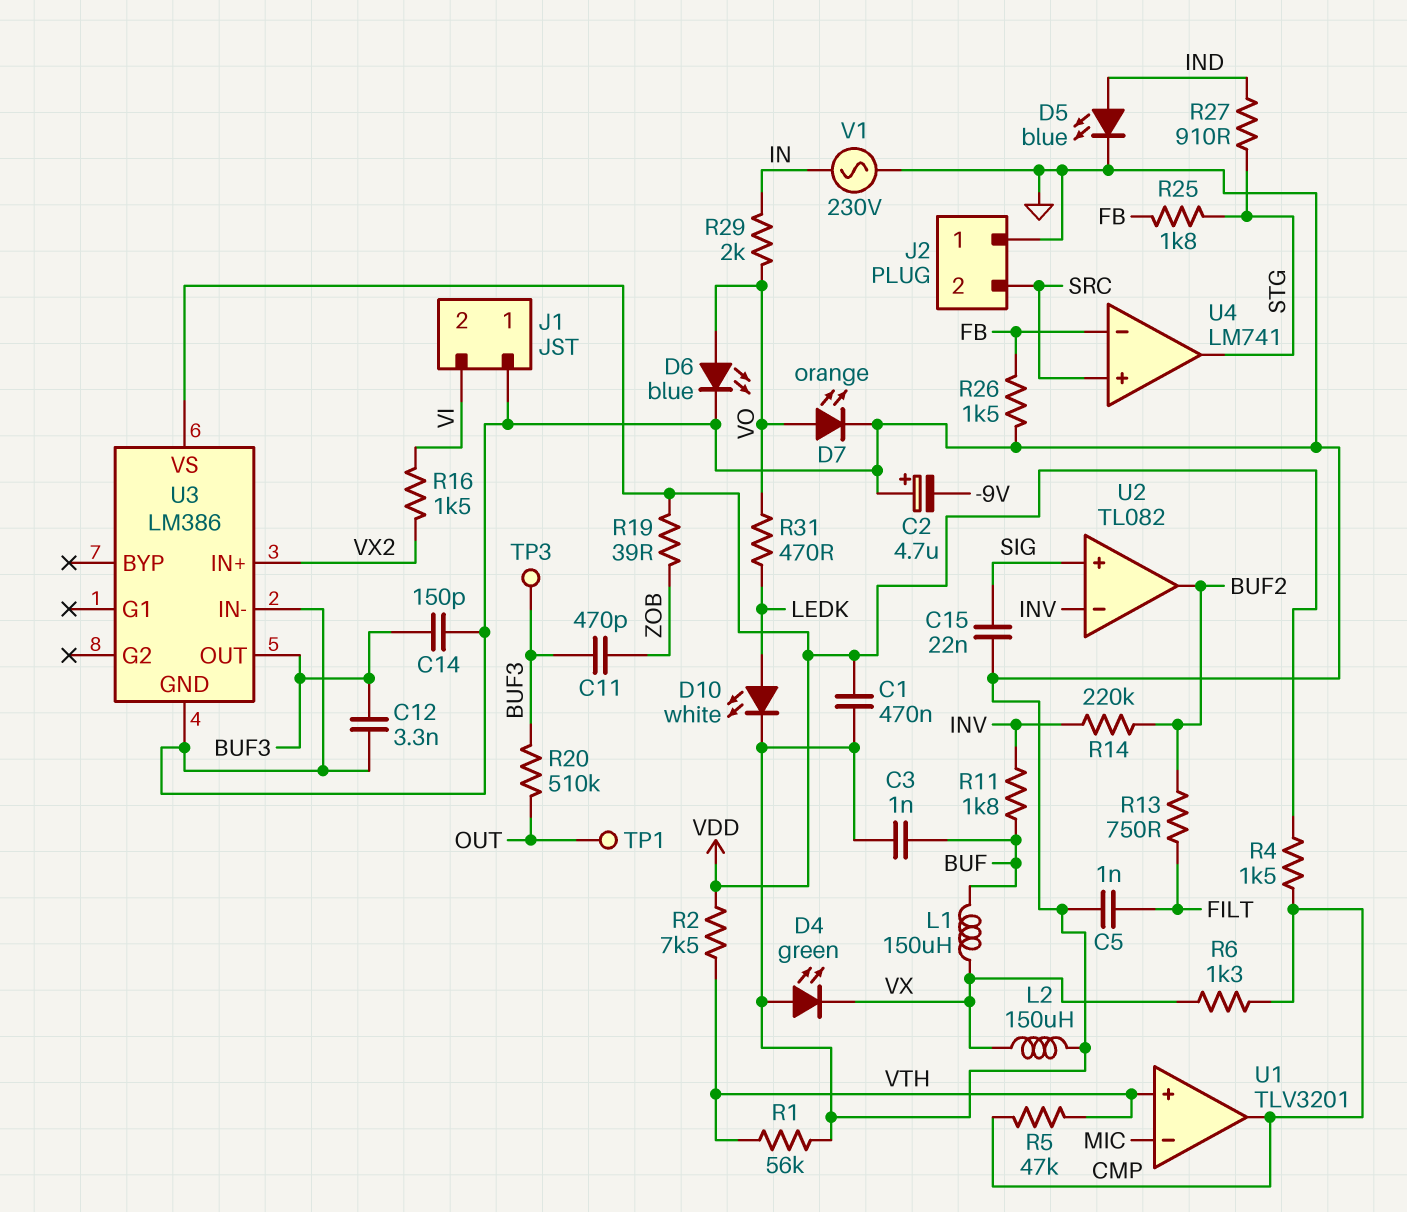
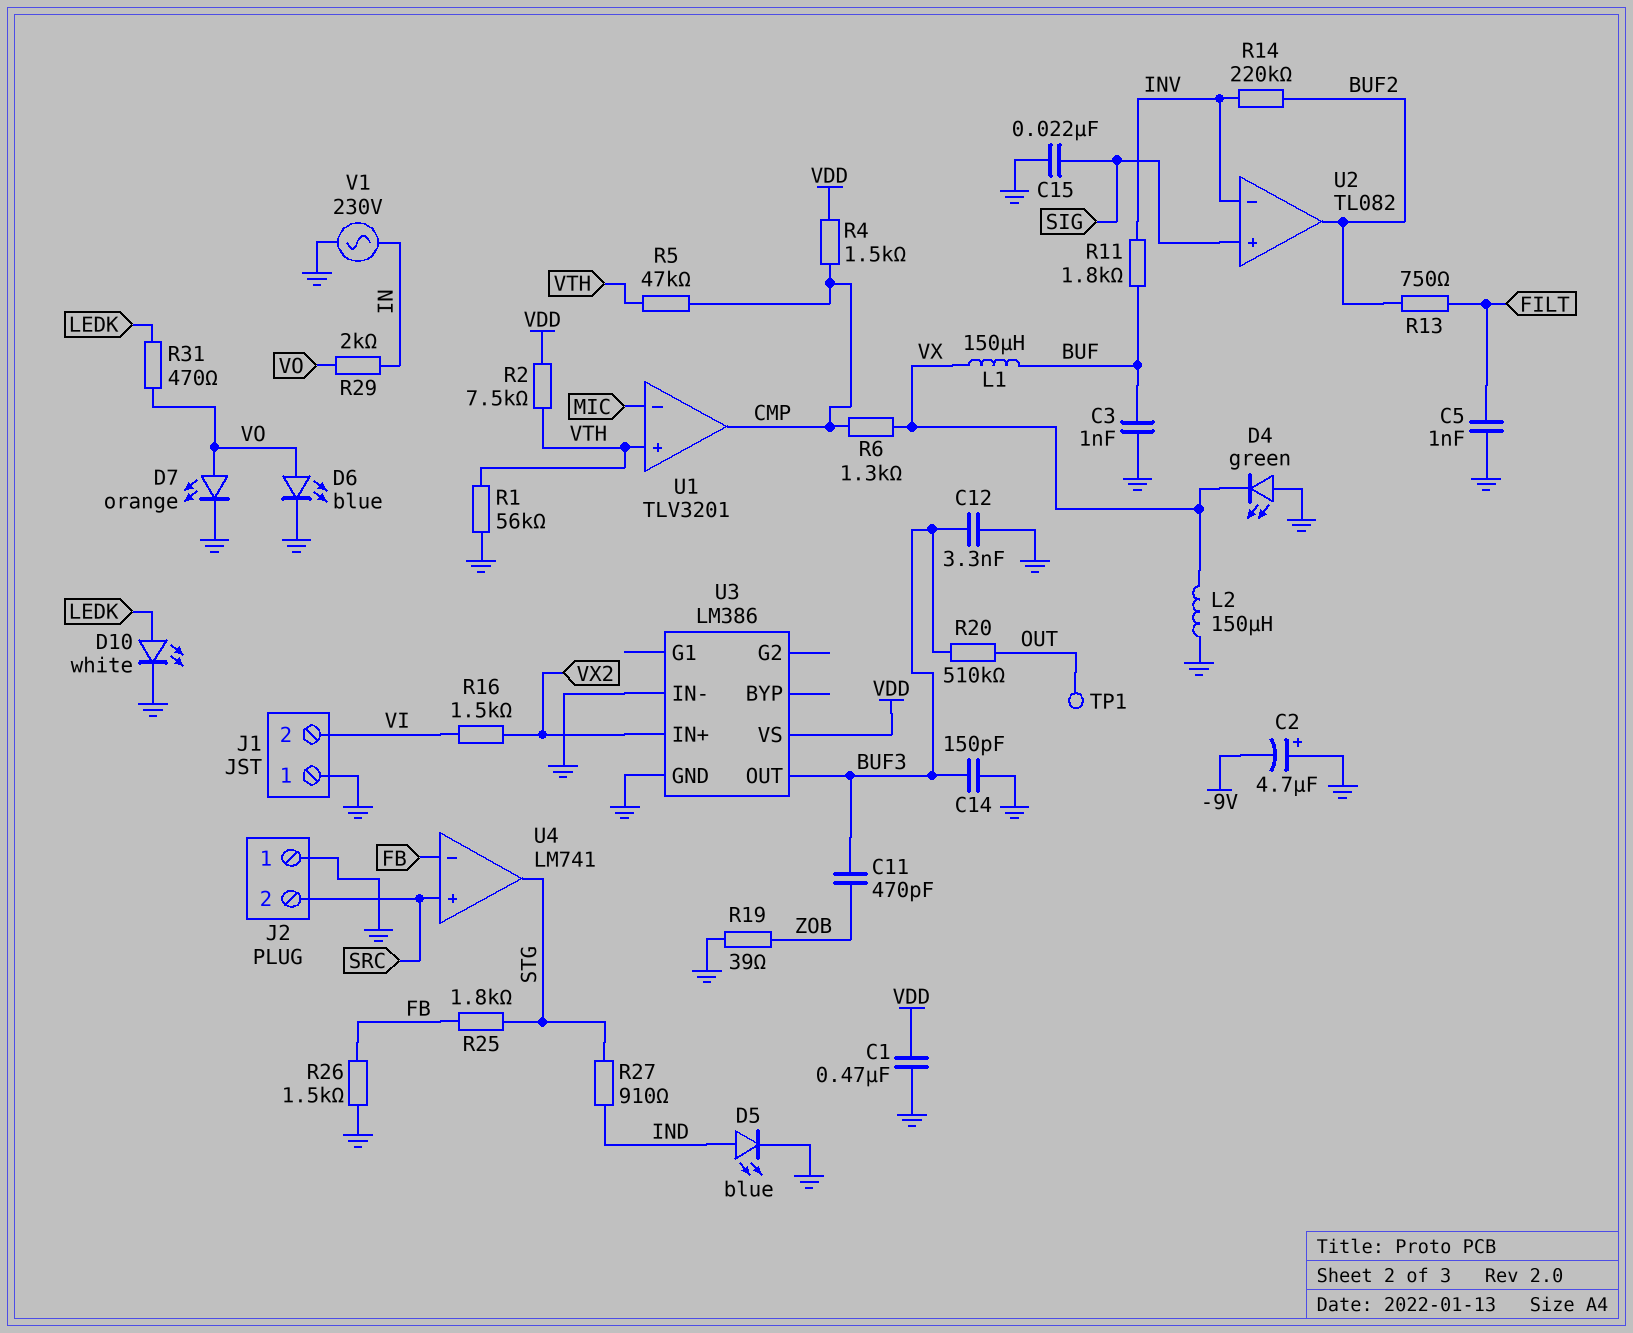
R19: 39 (VDD, ZOB) -> 39 (GND, ZOB)
TP3: test point (BUF3) -> none

